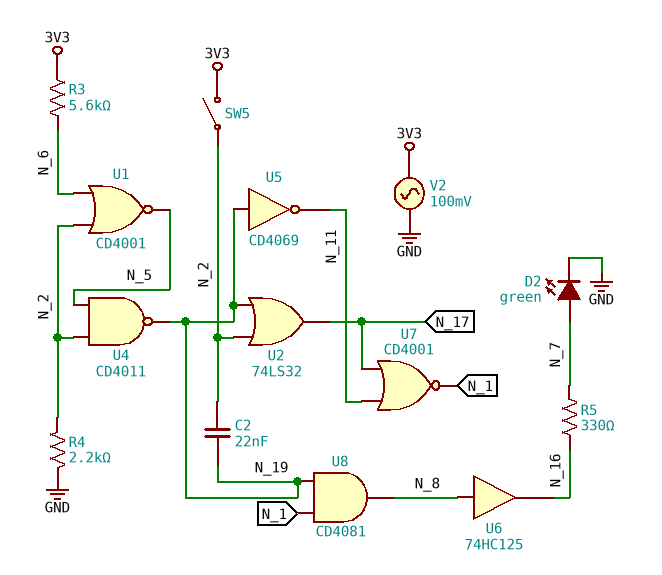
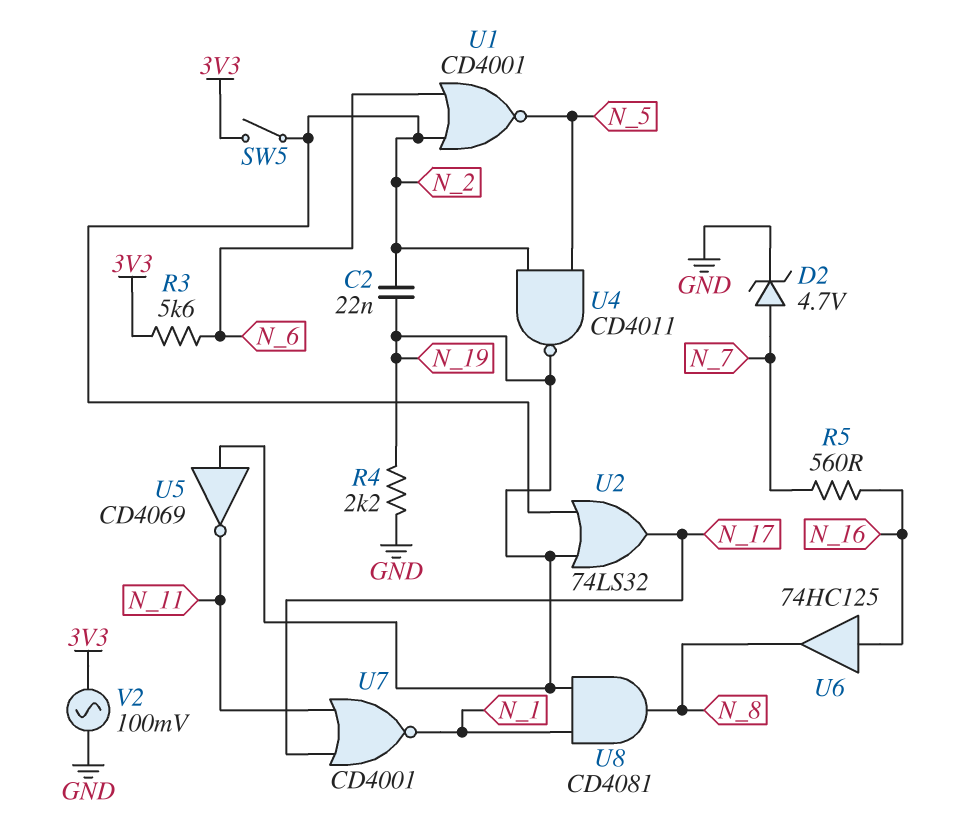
D2: LED green (A N_7, K GND) -> zener 4.7V (A N_7, K GND)
R4: 2.2k (GND, N_2) -> 2.2k (GND, N_19)
R5: 330 (N_7, N_16) -> 560 (N_7, N_16)
U6: buffer 74HC125 (in N_8, out N_16) -> buffer 74HC125 (in N_16, out N_8)

